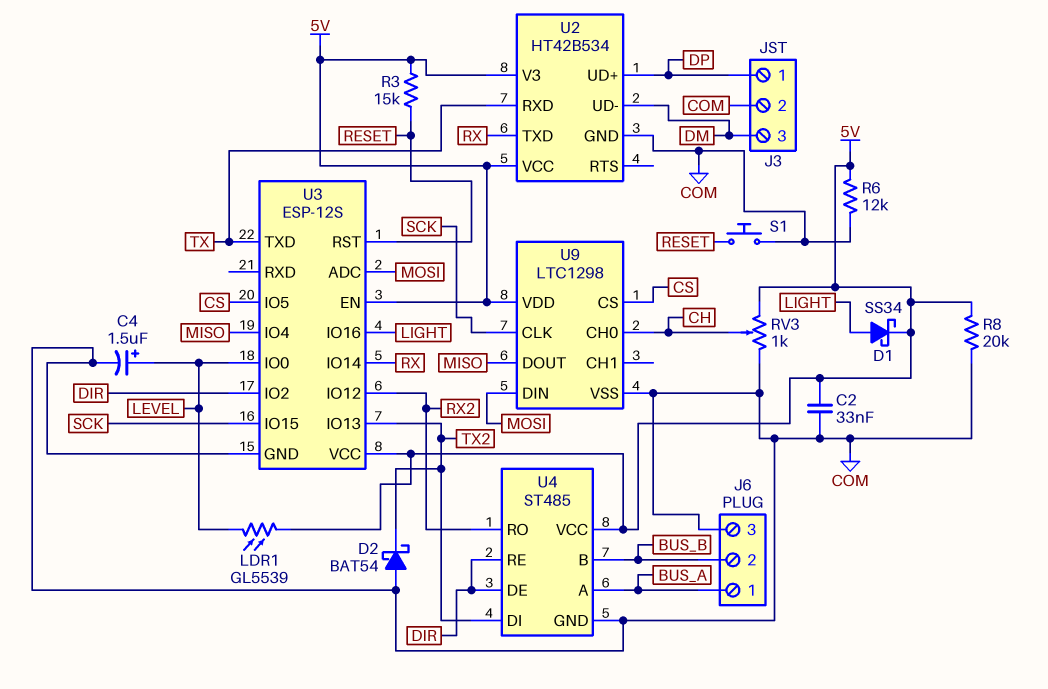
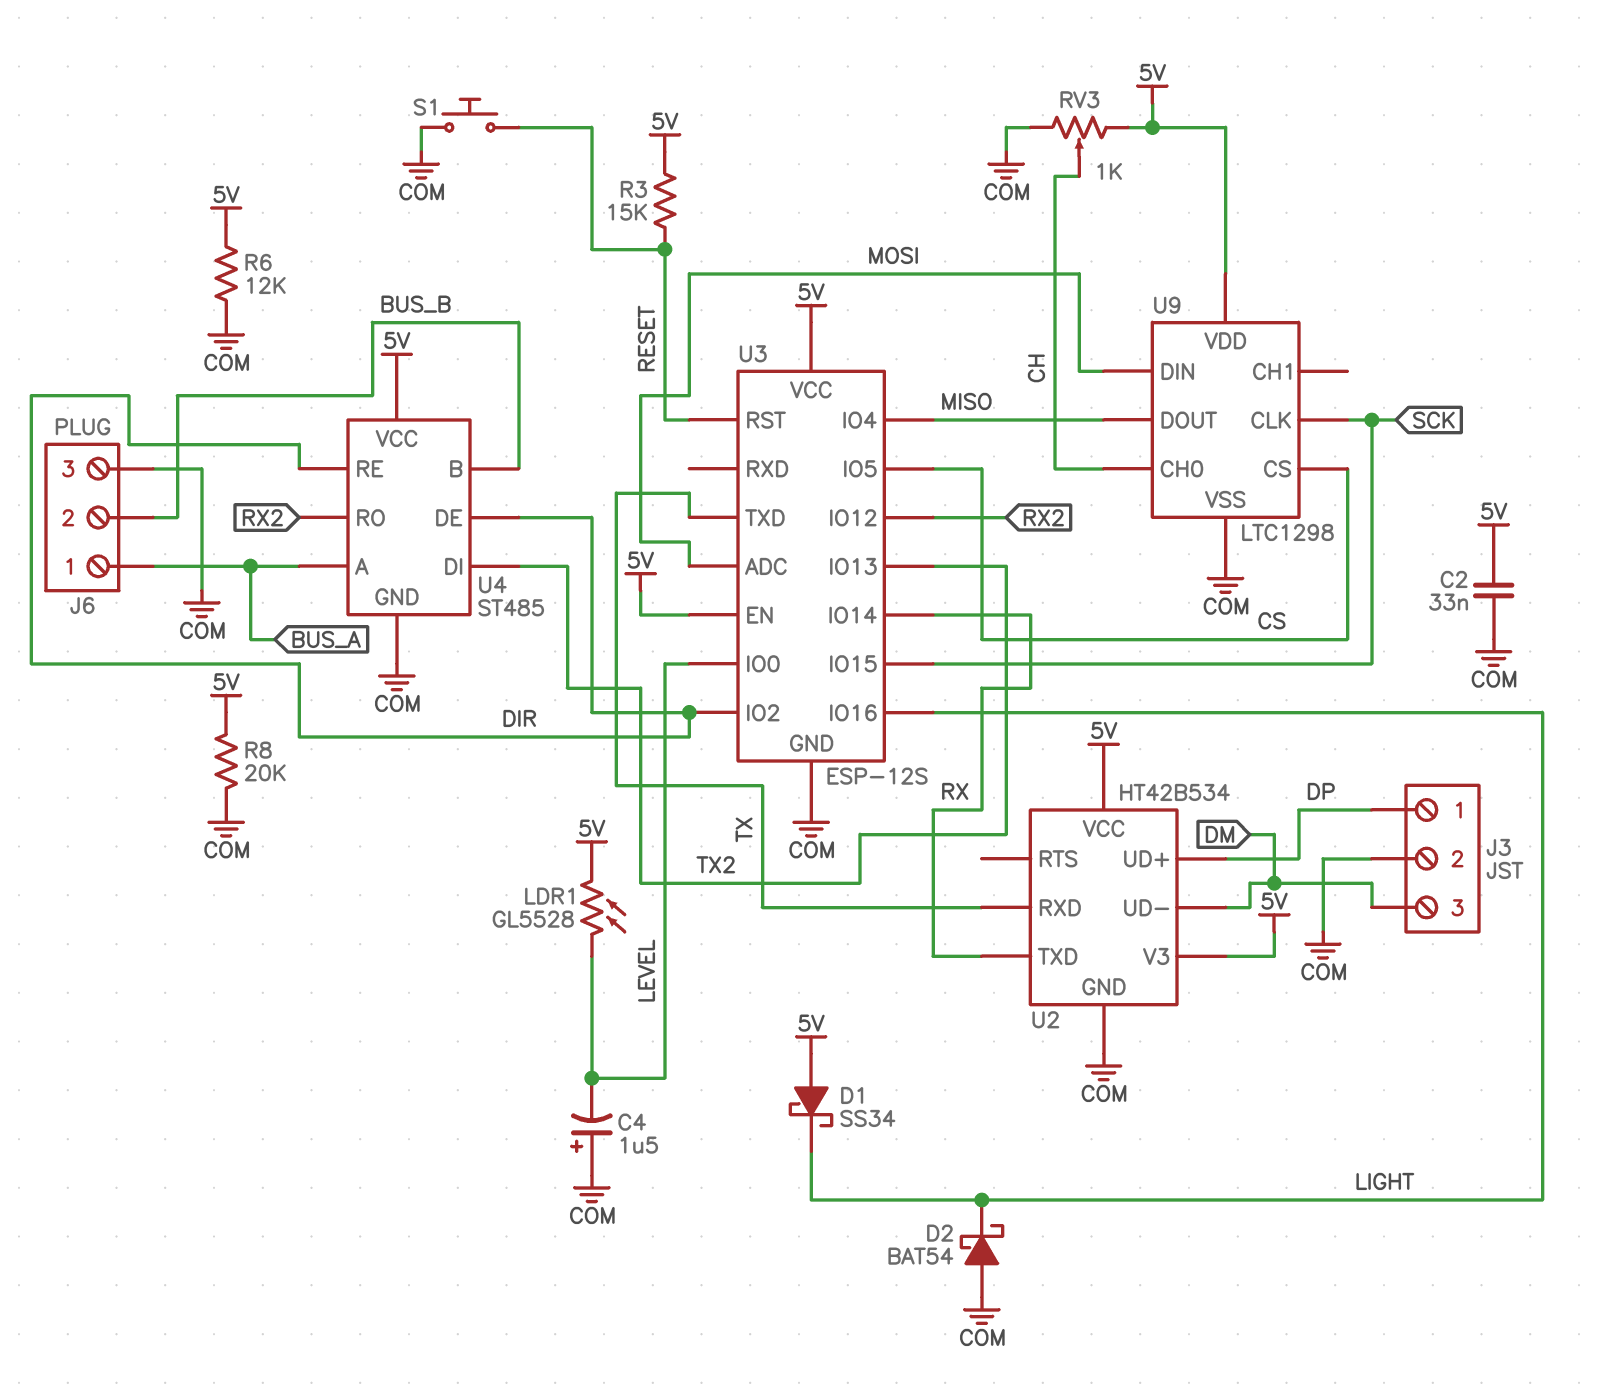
C4: 1.5uF (plus LEVEL, minus COM) -> 1.5uF (plus COM, minus LEVEL)
D1: schottky SS34 (A LIGHT, K 5V) -> schottky SS34 (A 5V, K LIGHT)
D2: schottky BAT54 (A COM, K TX2) -> schottky BAT54 (A COM, K LIGHT)
LDR1: GL5539 (5V, LEVEL) -> GL5528 (5V, LEVEL)

